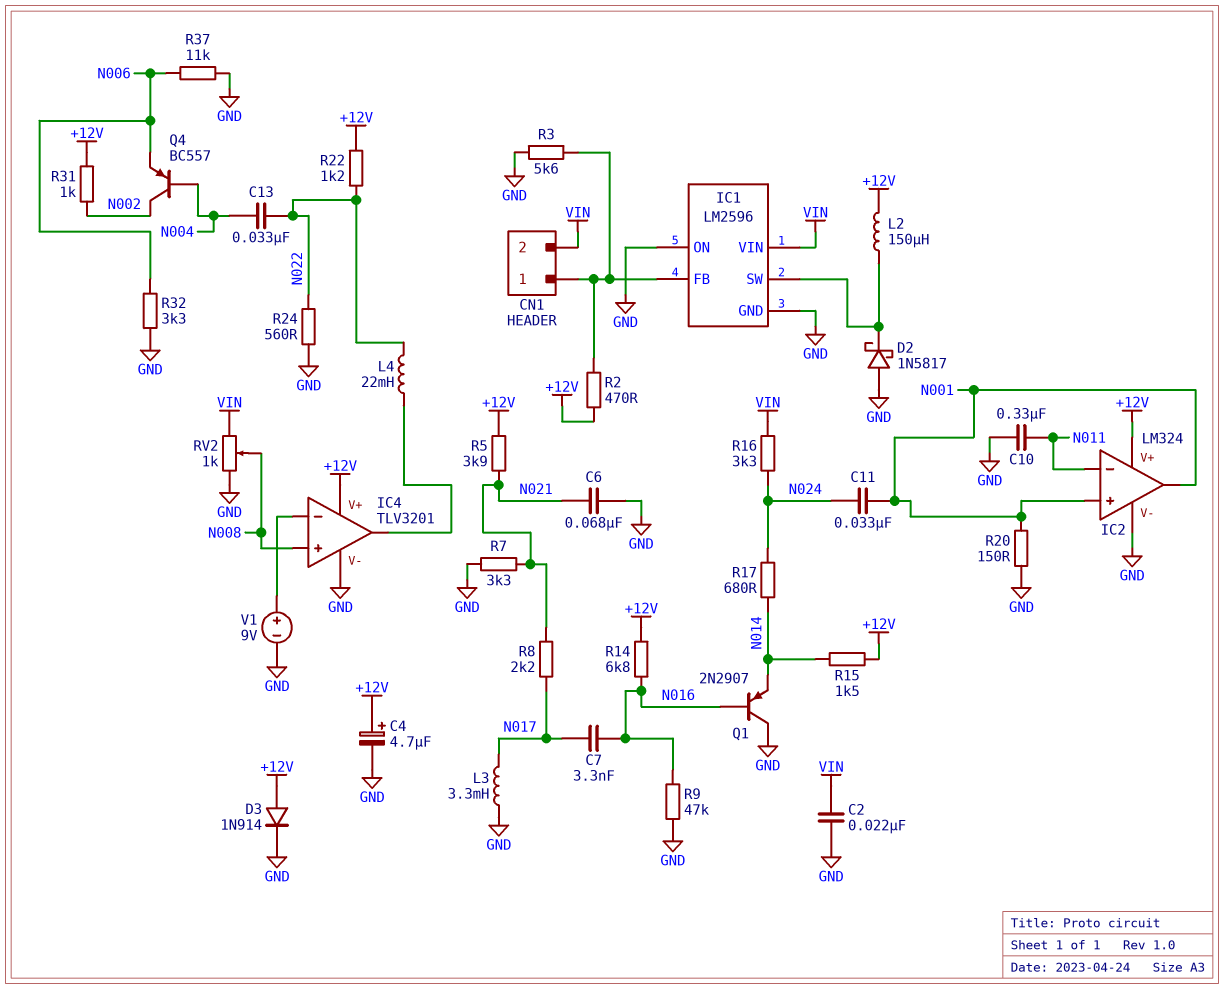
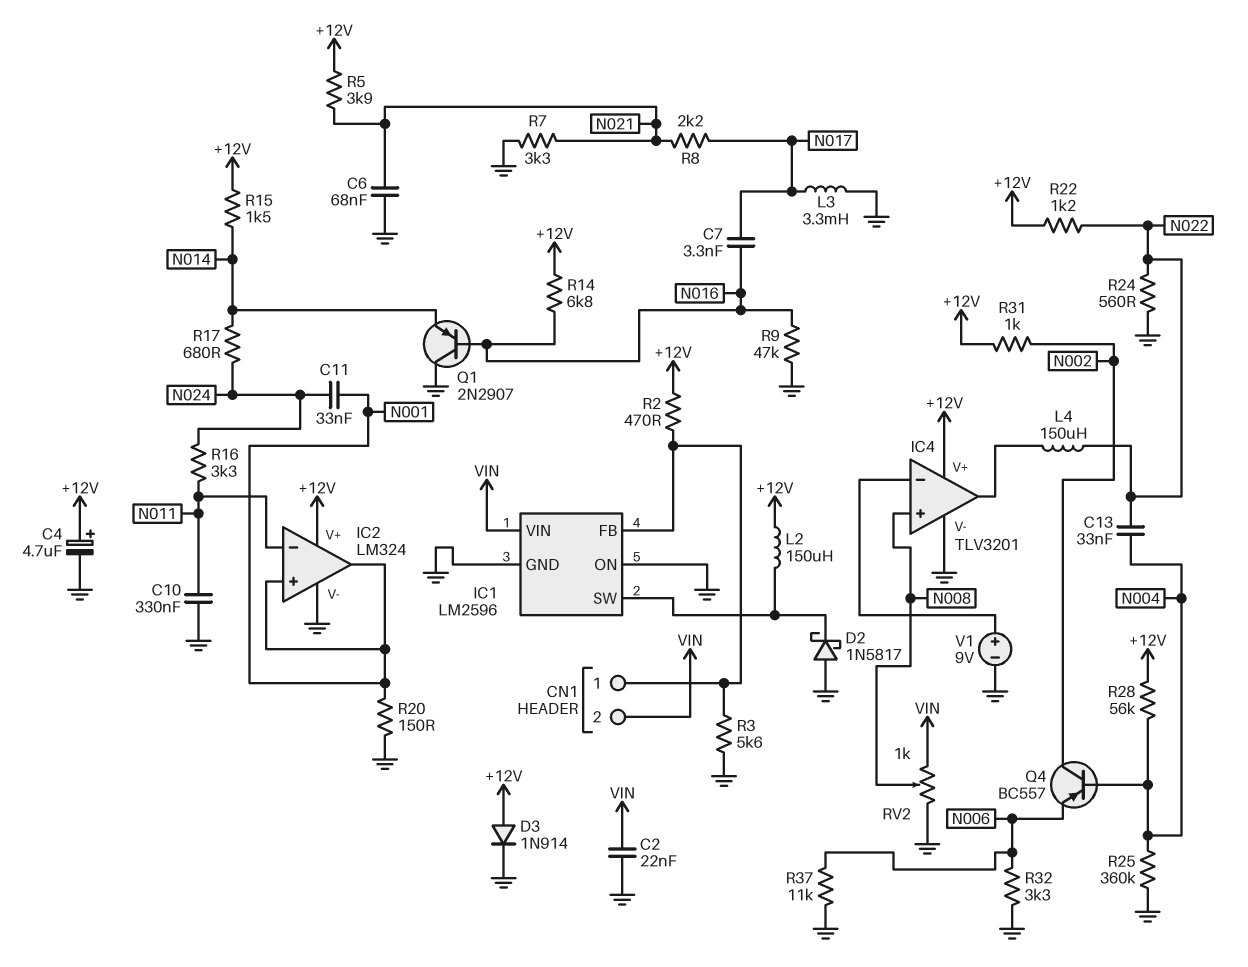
L4: 22mH (IC4/out, N022) -> 150uH (IC4/out, N022)
R16: 3.3k (N024, VIN) -> 3.3k (N011, N024)
R25: none -> 360k (GND, N004)
R28: none -> 56k (+12V, N004)

